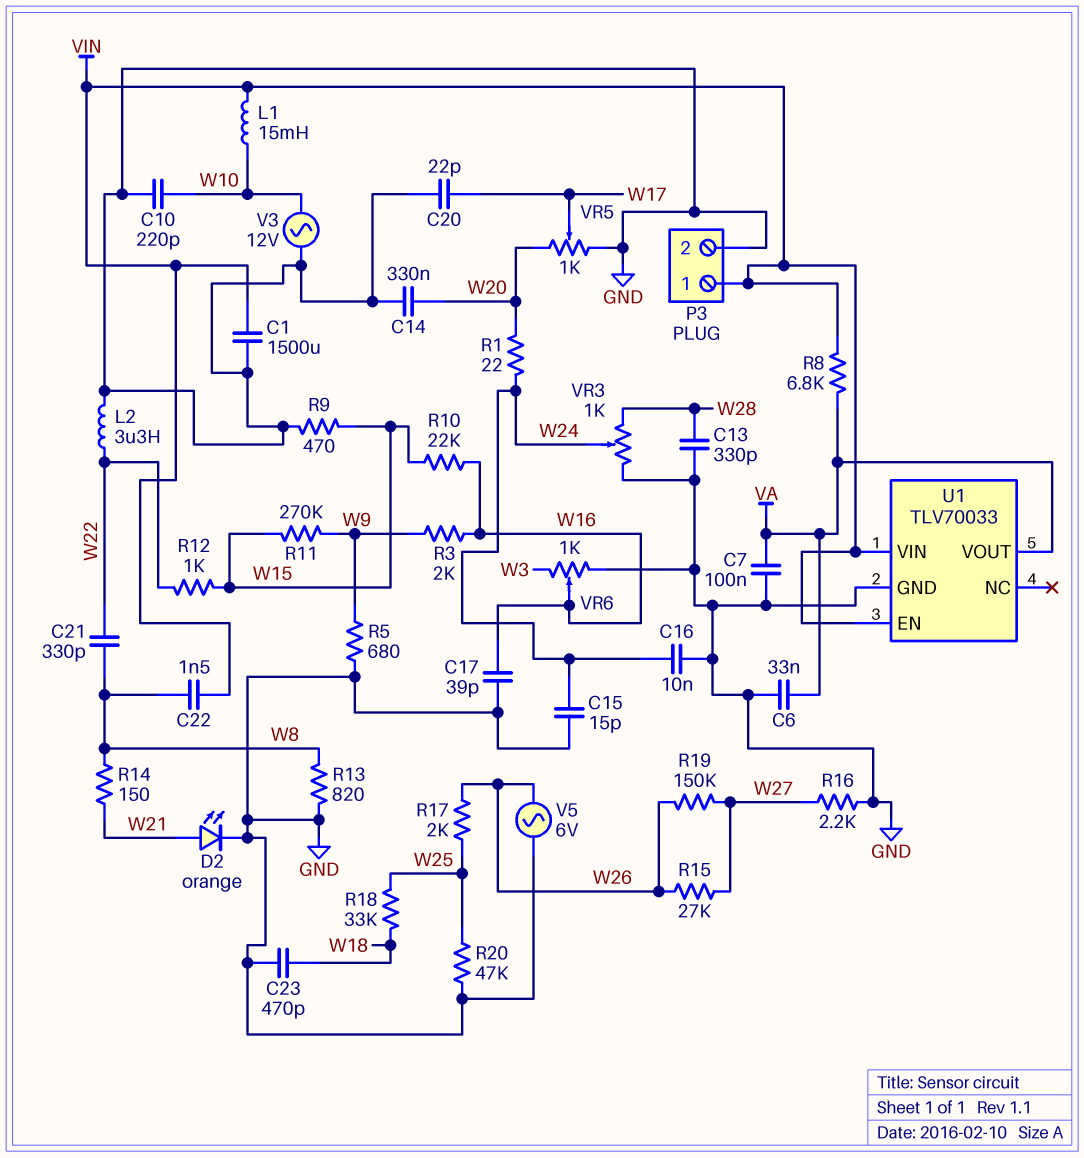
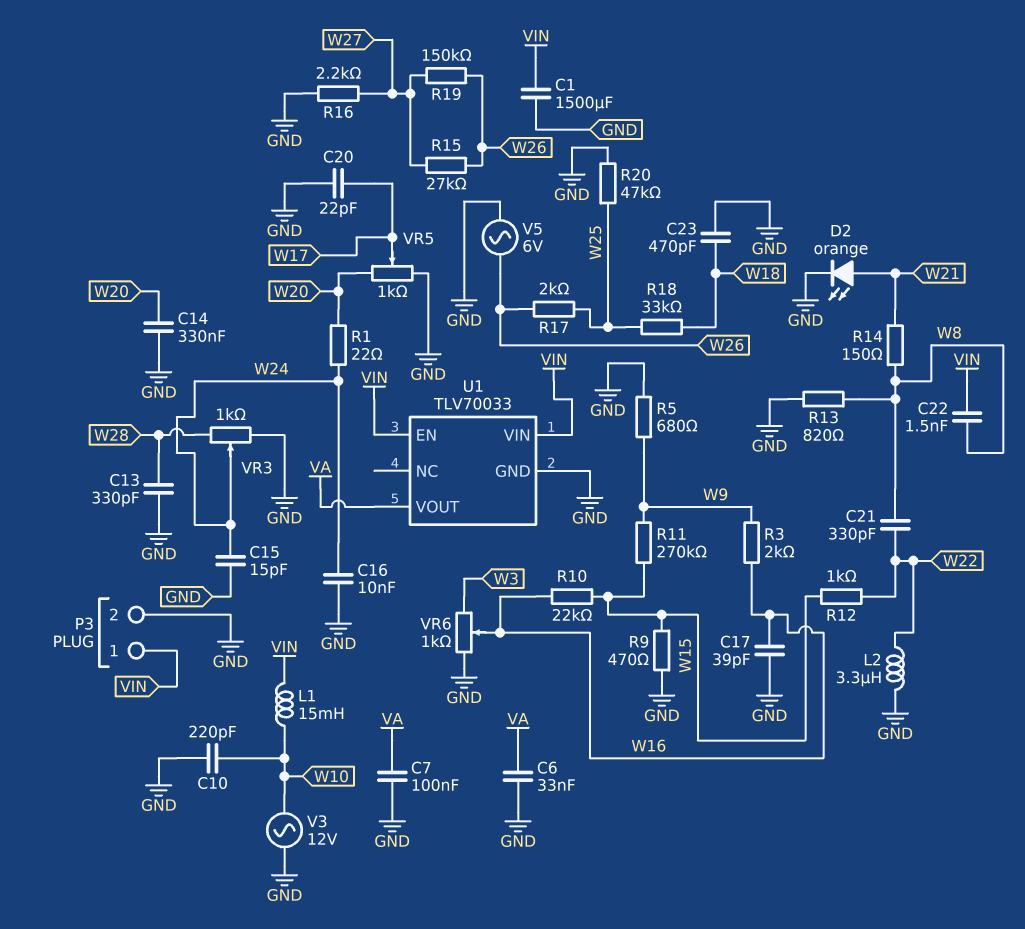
R8: 6.8k (VA, VIN) -> none

